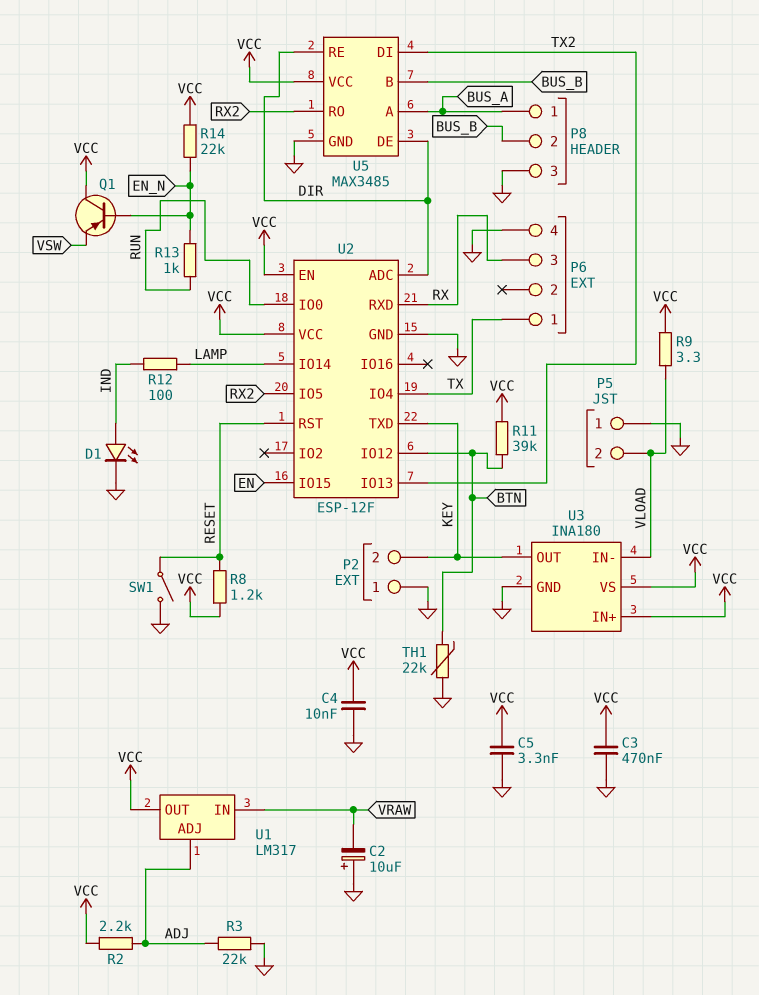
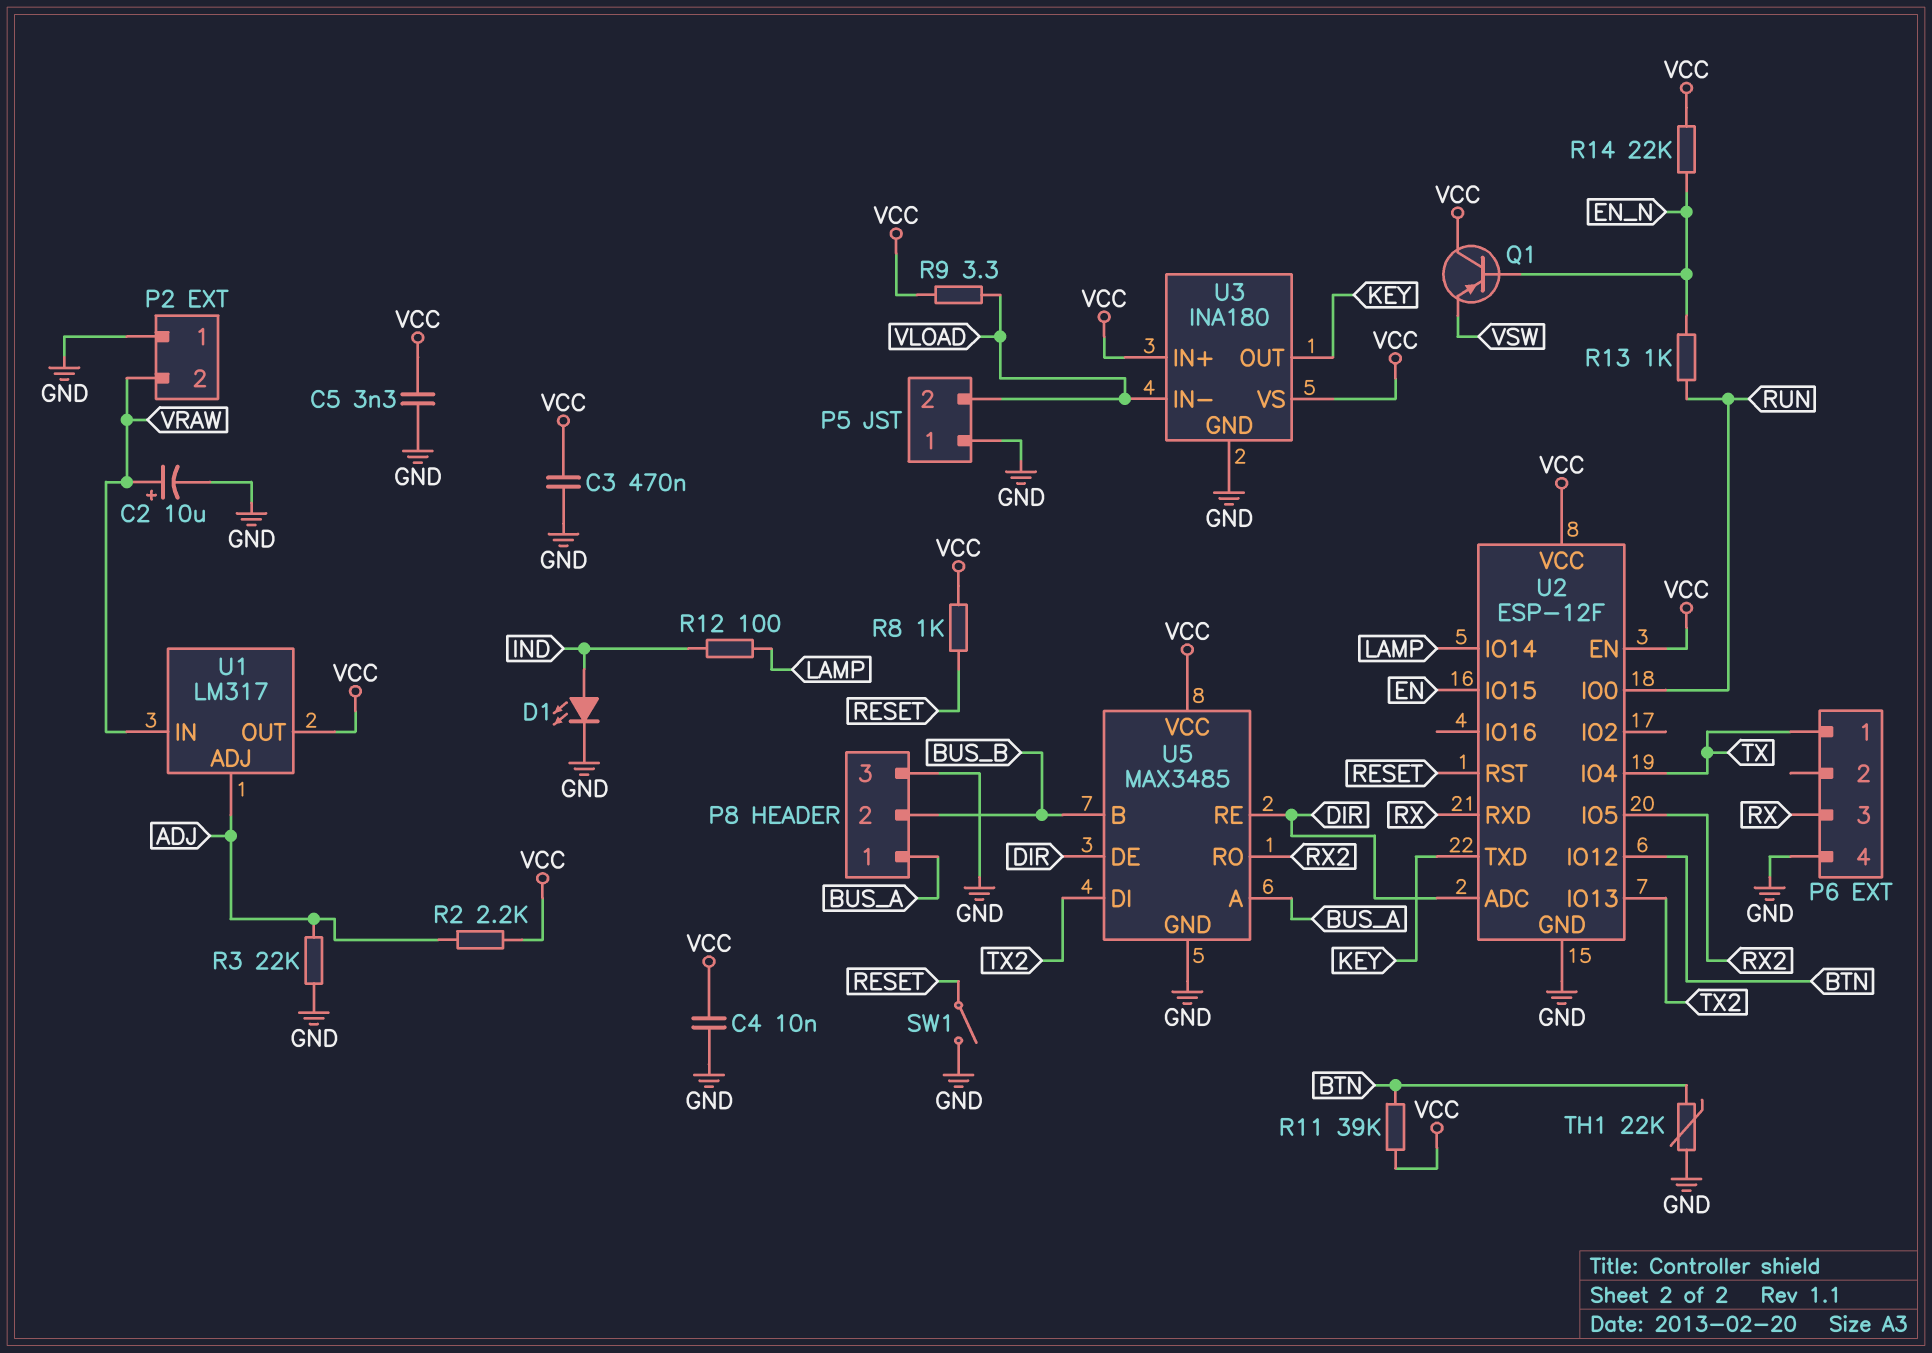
C2: 10uF (plus GND, minus VRAW) -> 10uF (plus VRAW, minus GND)
P2 pin 2: KEY -> VRAW
R8: 1.2k (RESET, VCC) -> 1k (RESET, VCC)

